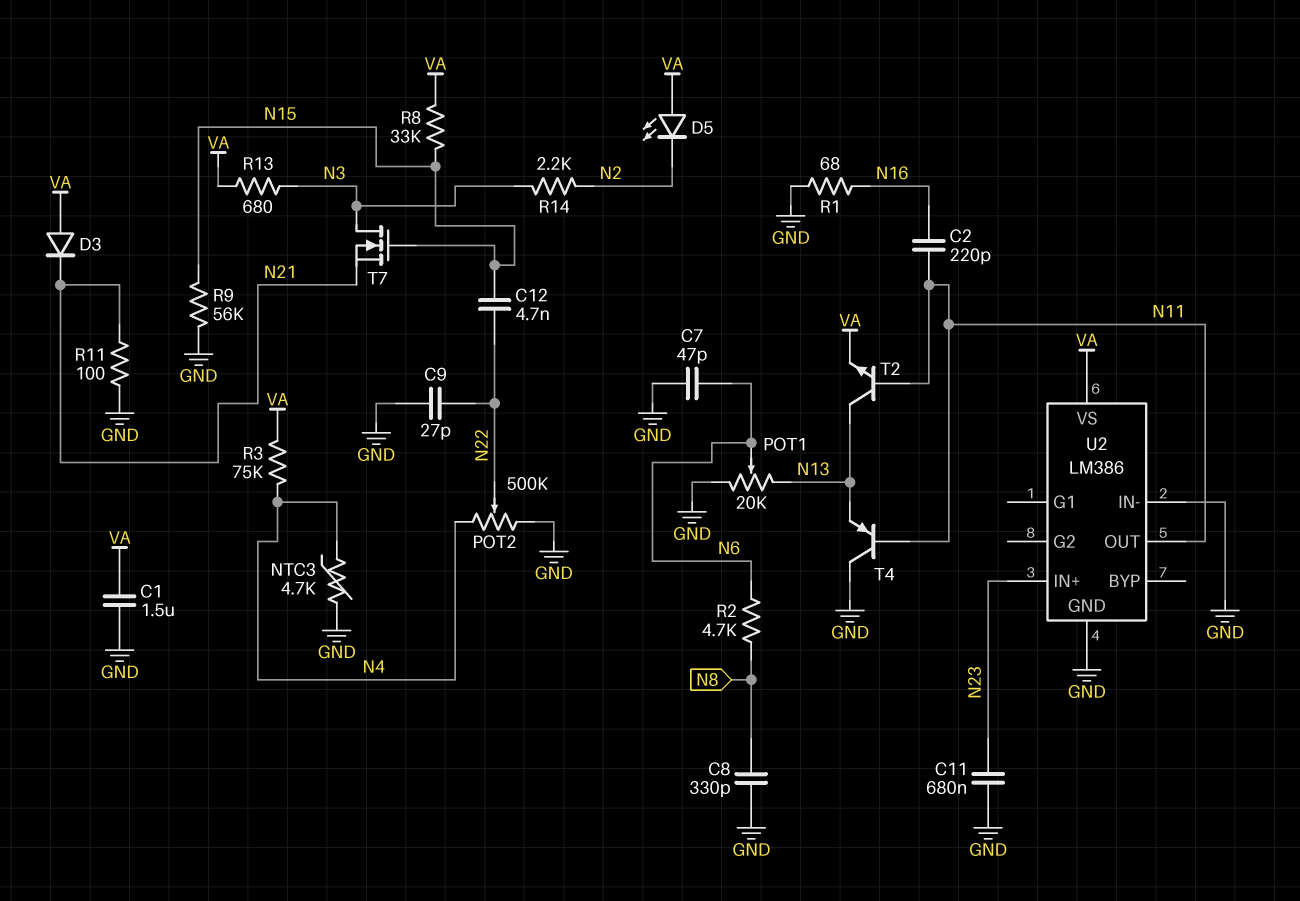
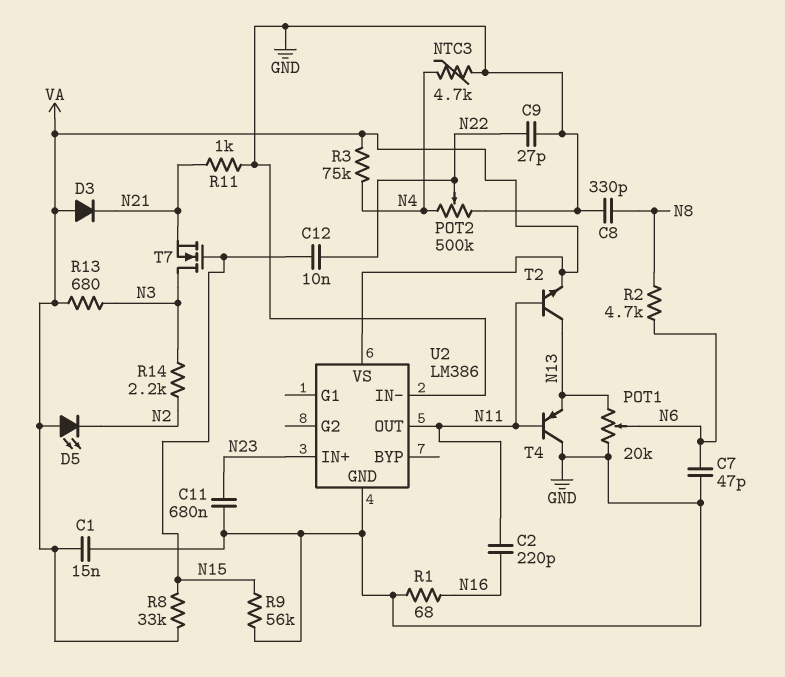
C1: 1.5uF (GND, VA) -> 15nF (GND, VA)
C12: 4.7nF (N15, N22) -> 10nF (N15, N22)
R11: 100 (GND, N21) -> 1k (GND, N21)

